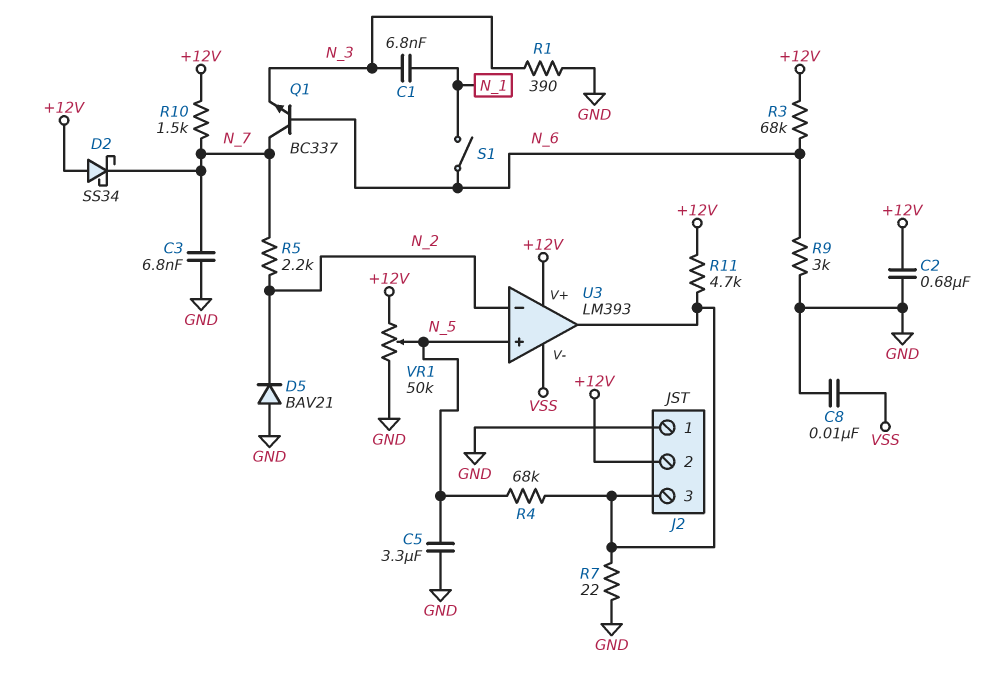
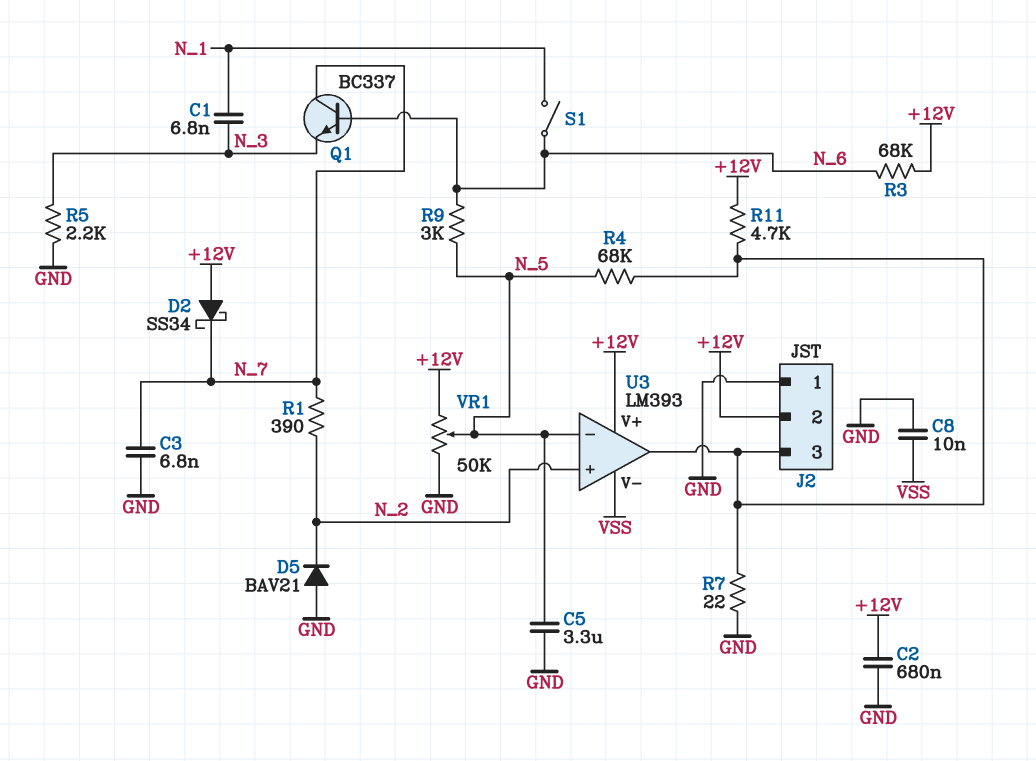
R1: 390 (GND, N_3) -> 390 (N_2, N_7)
R5: 2.2k (N_2, N_7) -> 2.2k (GND, N_3)
R9: 3k (GND, N_6) -> 3k (N_5, N_6)
R10: 1.5k (+12V, N_7) -> none
U3 pin in+: N_5 -> N_2
U3 pin in-: N_2 -> N_5

